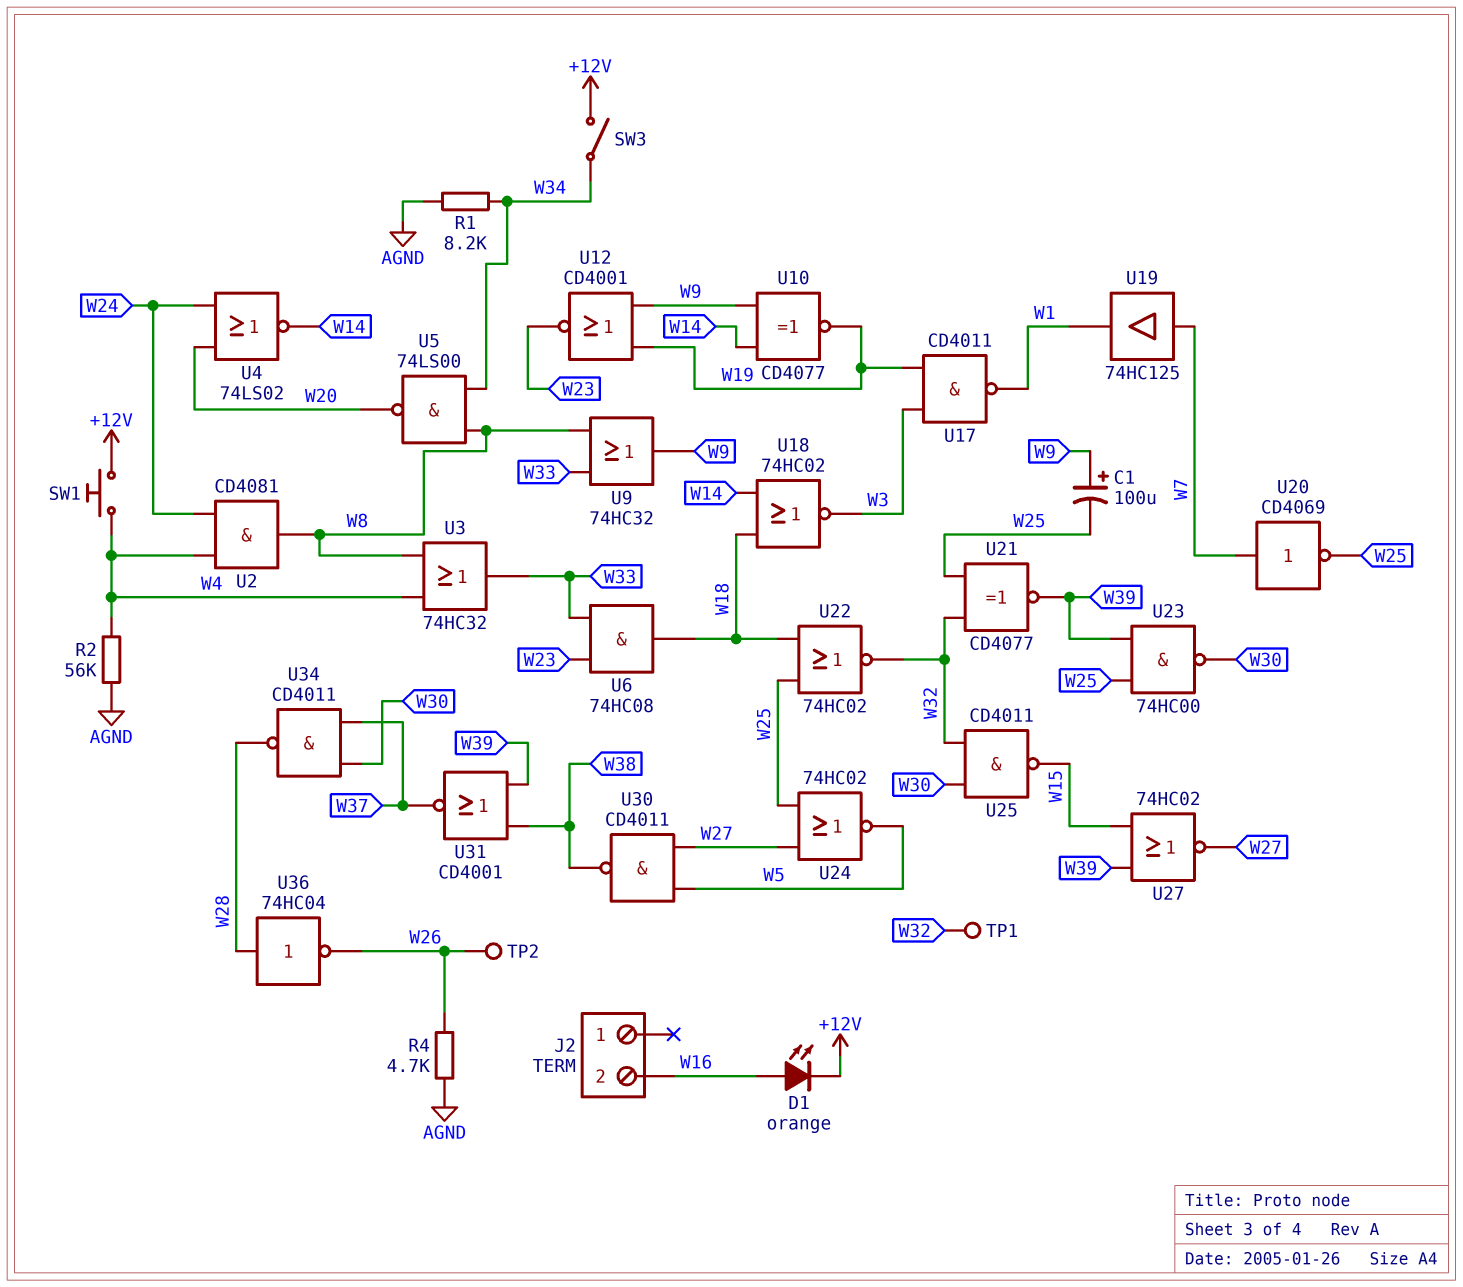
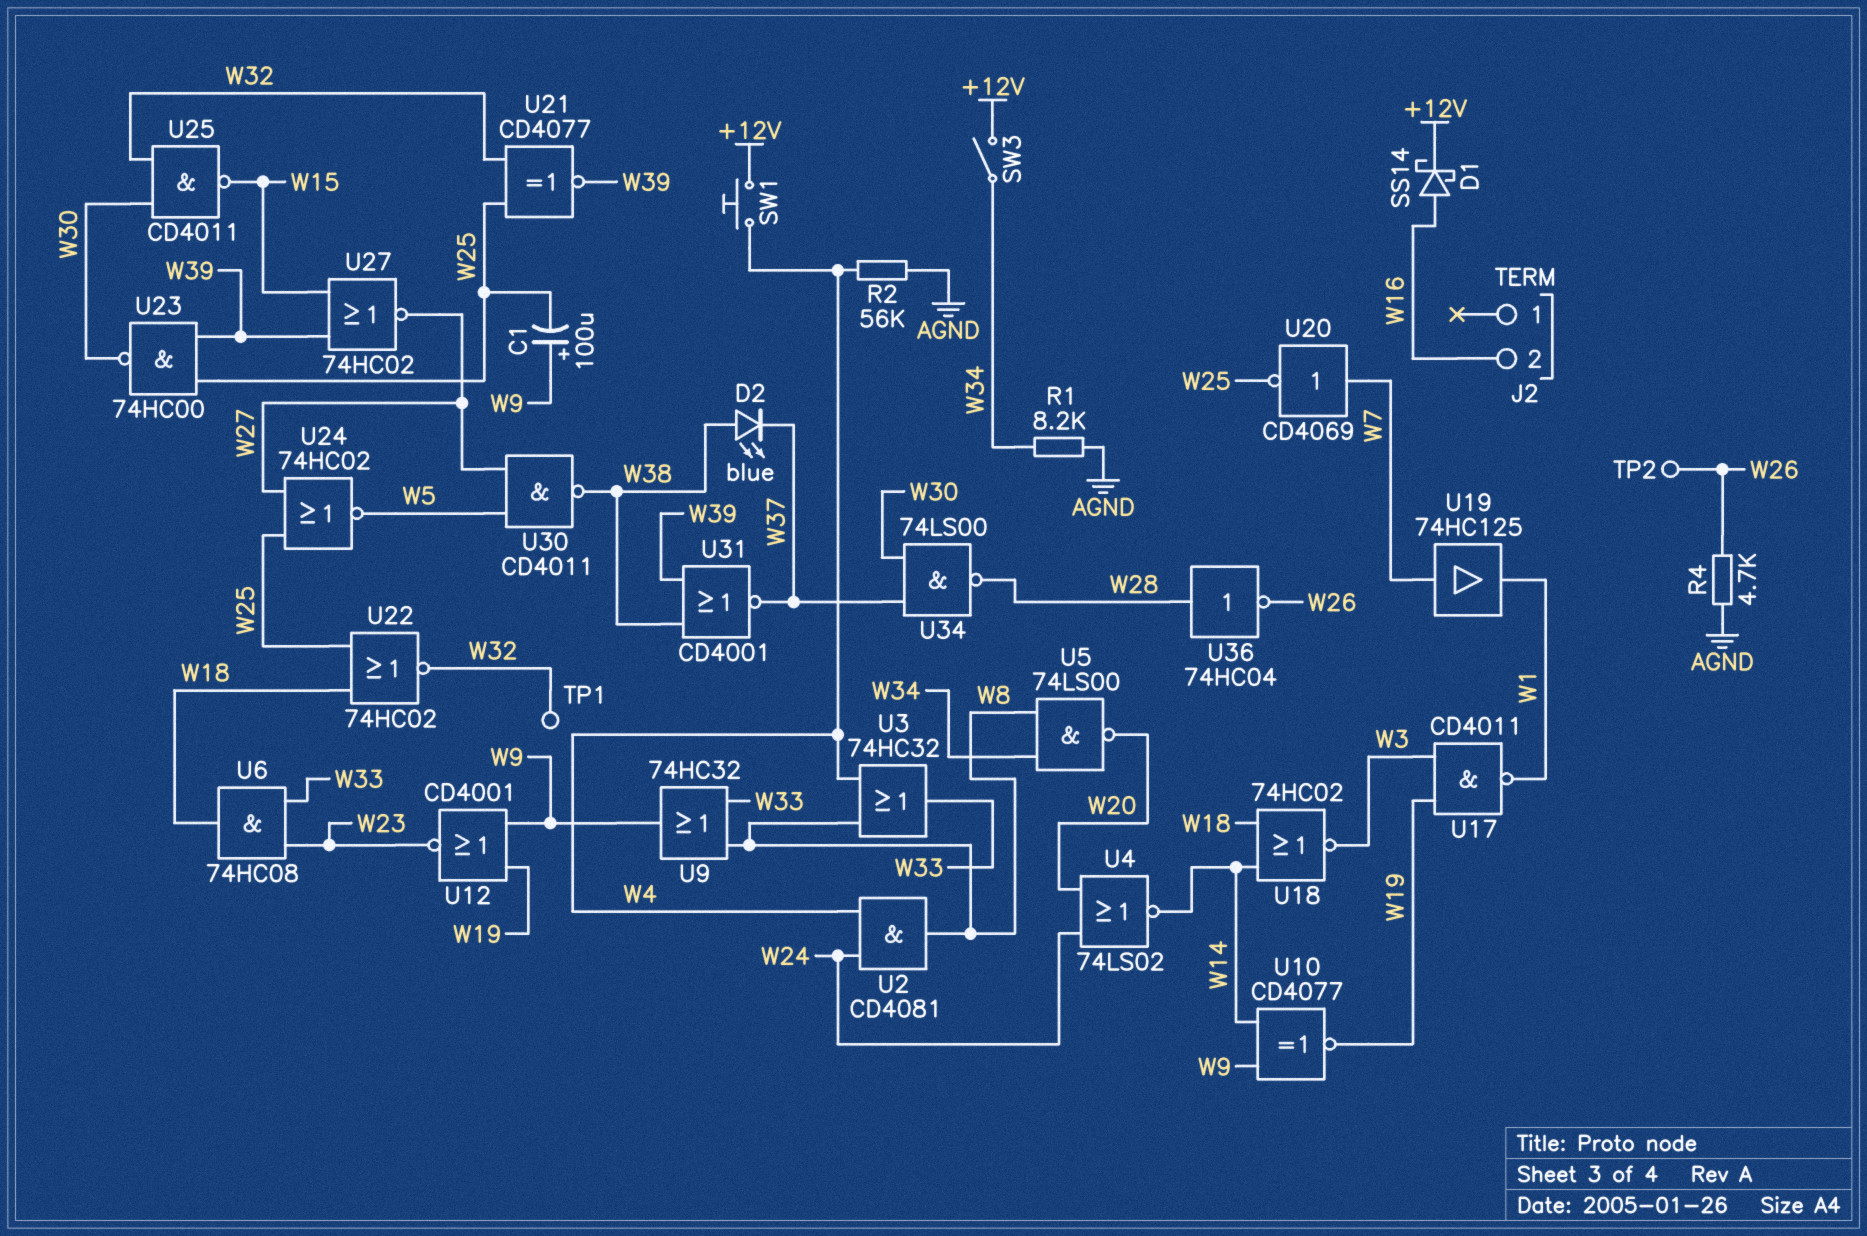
D1: LED orange (A W16, K +12V) -> schottky SS14 (A W16, K +12V)
D2: none -> LED blue (A W38, K W37)
U34: NAND CD4011 (in W30, in W37, out W28) -> NAND 74LS00 (in W30, in W37, out W28)

